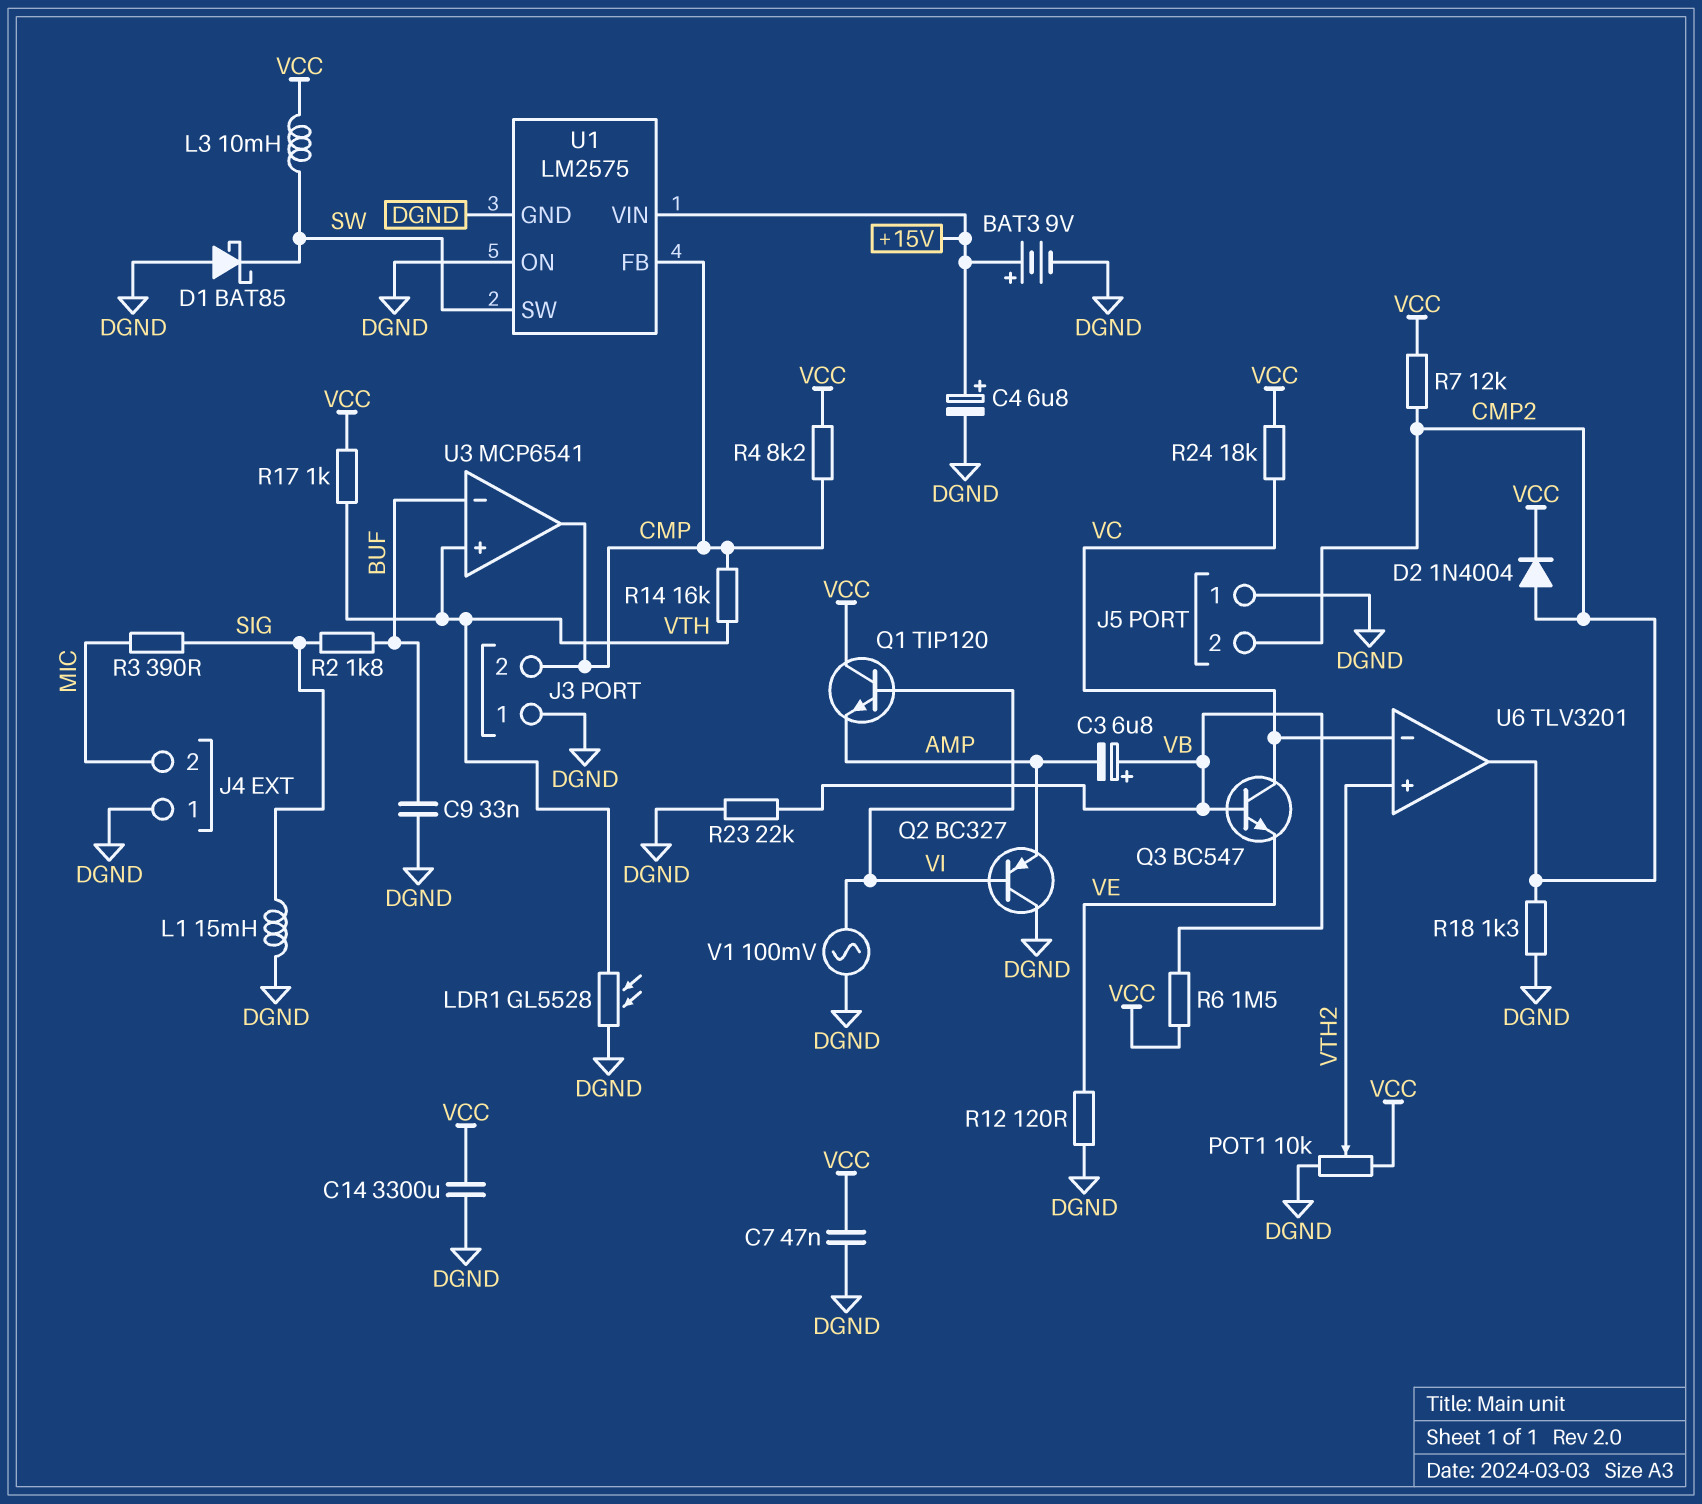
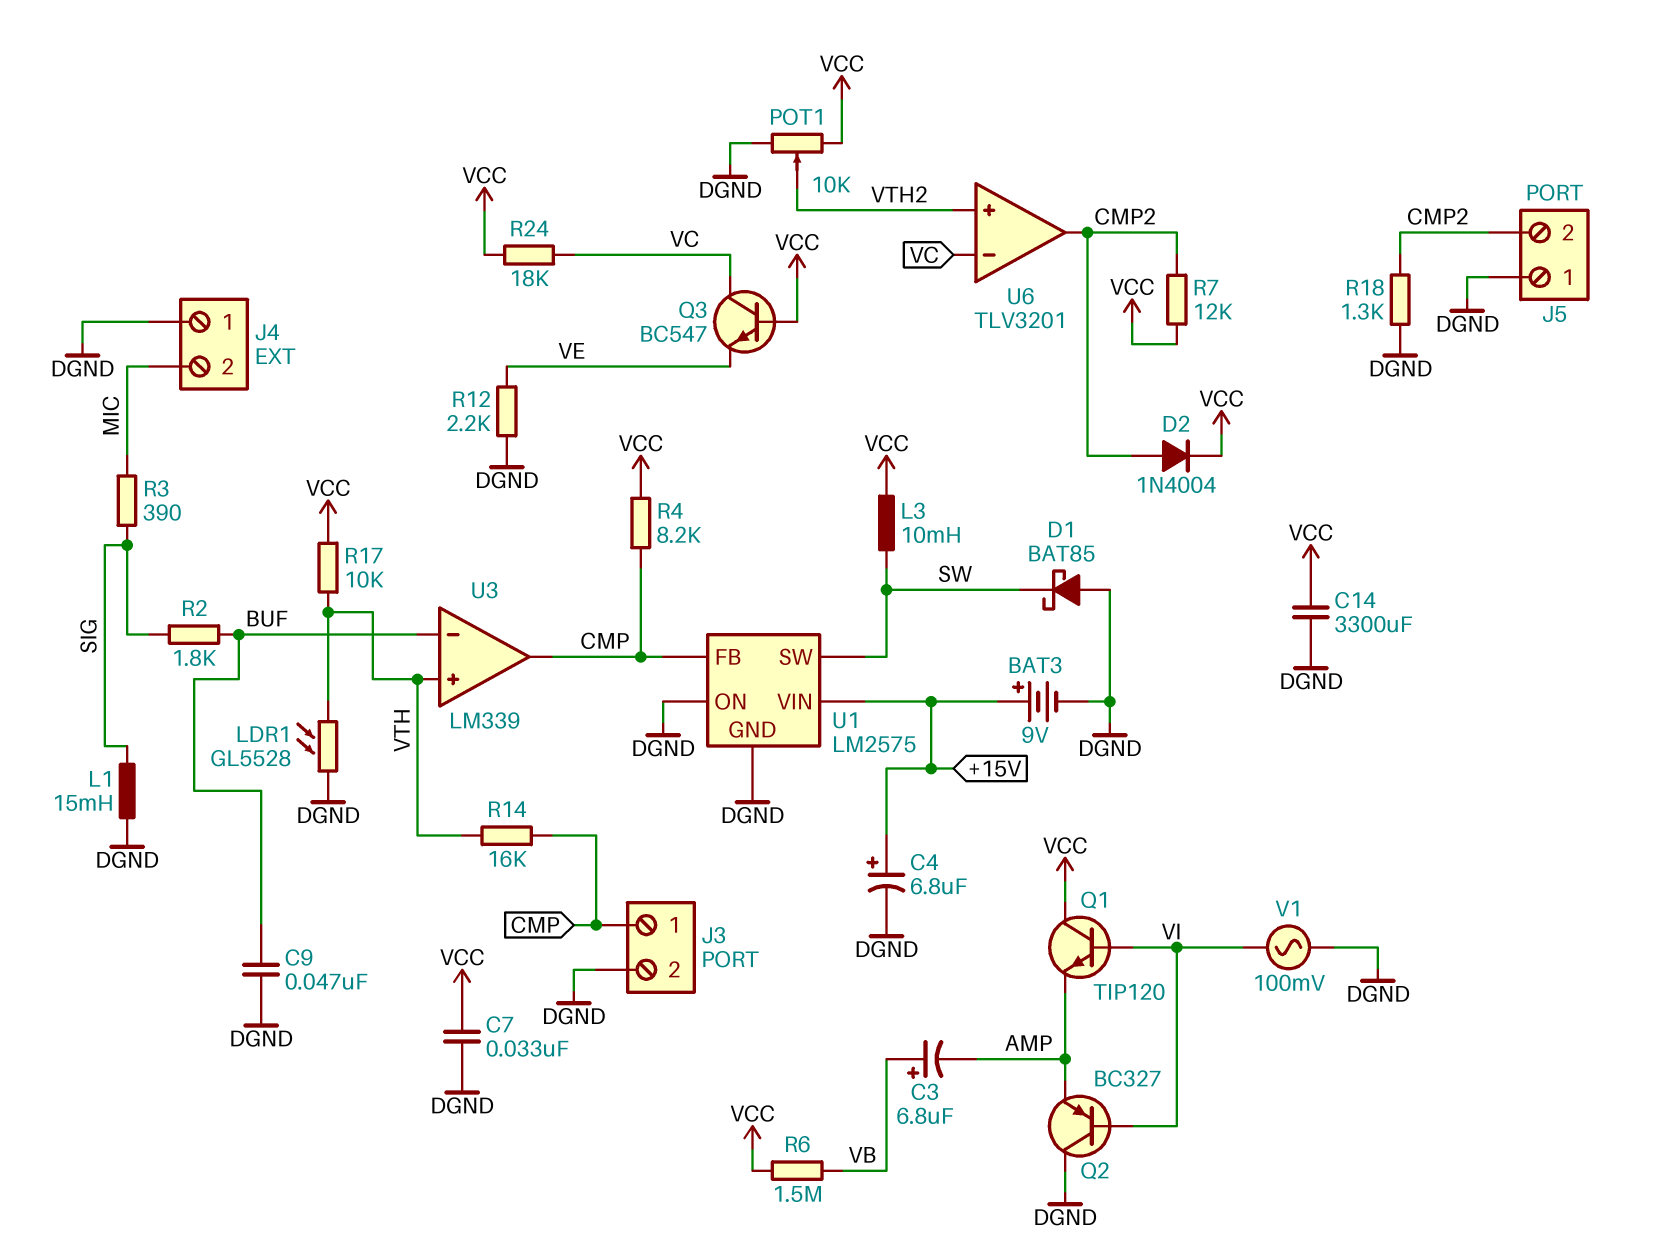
C7: 47nF (DGND, VCC) -> 33nF (DGND, VCC)
C9: 33nF (BUF, DGND) -> 47nF (BUF, DGND)
J3 pin 1: DGND -> CMP
J3 pin 2: CMP -> DGND
Q3: NPN BC547 (B VB, C VC, E VE) -> NPN BC547 (B VCC, C VC, E VE)
R12: 120 (DGND, VE) -> 2.2k (DGND, VE)
R17: 1k (VCC, VTH) -> 10k (VCC, VTH)
R23: 22k (DGND, VB) -> none
U3: MCP6541 -> LM339

